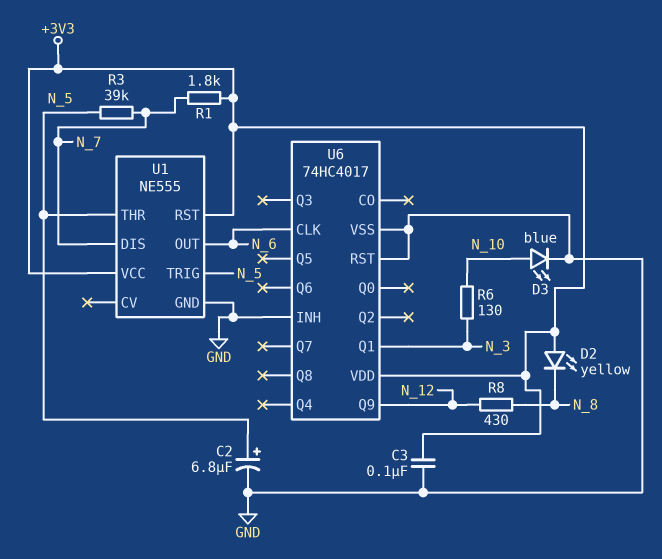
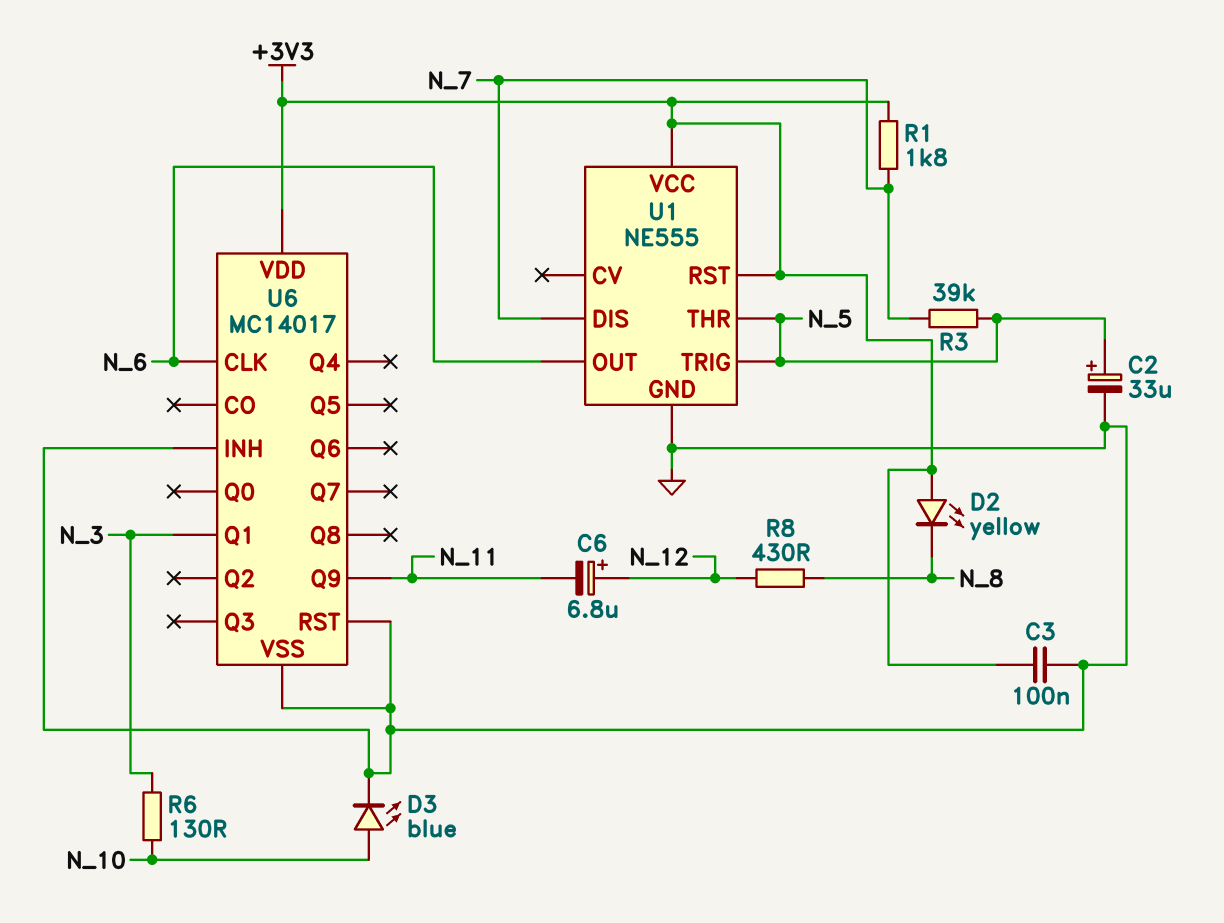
C2: 6.8uF (plus N_5, minus GND) -> 33uF (plus N_5, minus GND)
C6: none -> 6.8uF (plus N_12, minus N_11)
U6: 74HC4017 -> MC14017
U6 pin Q9: N_12 -> N_11

